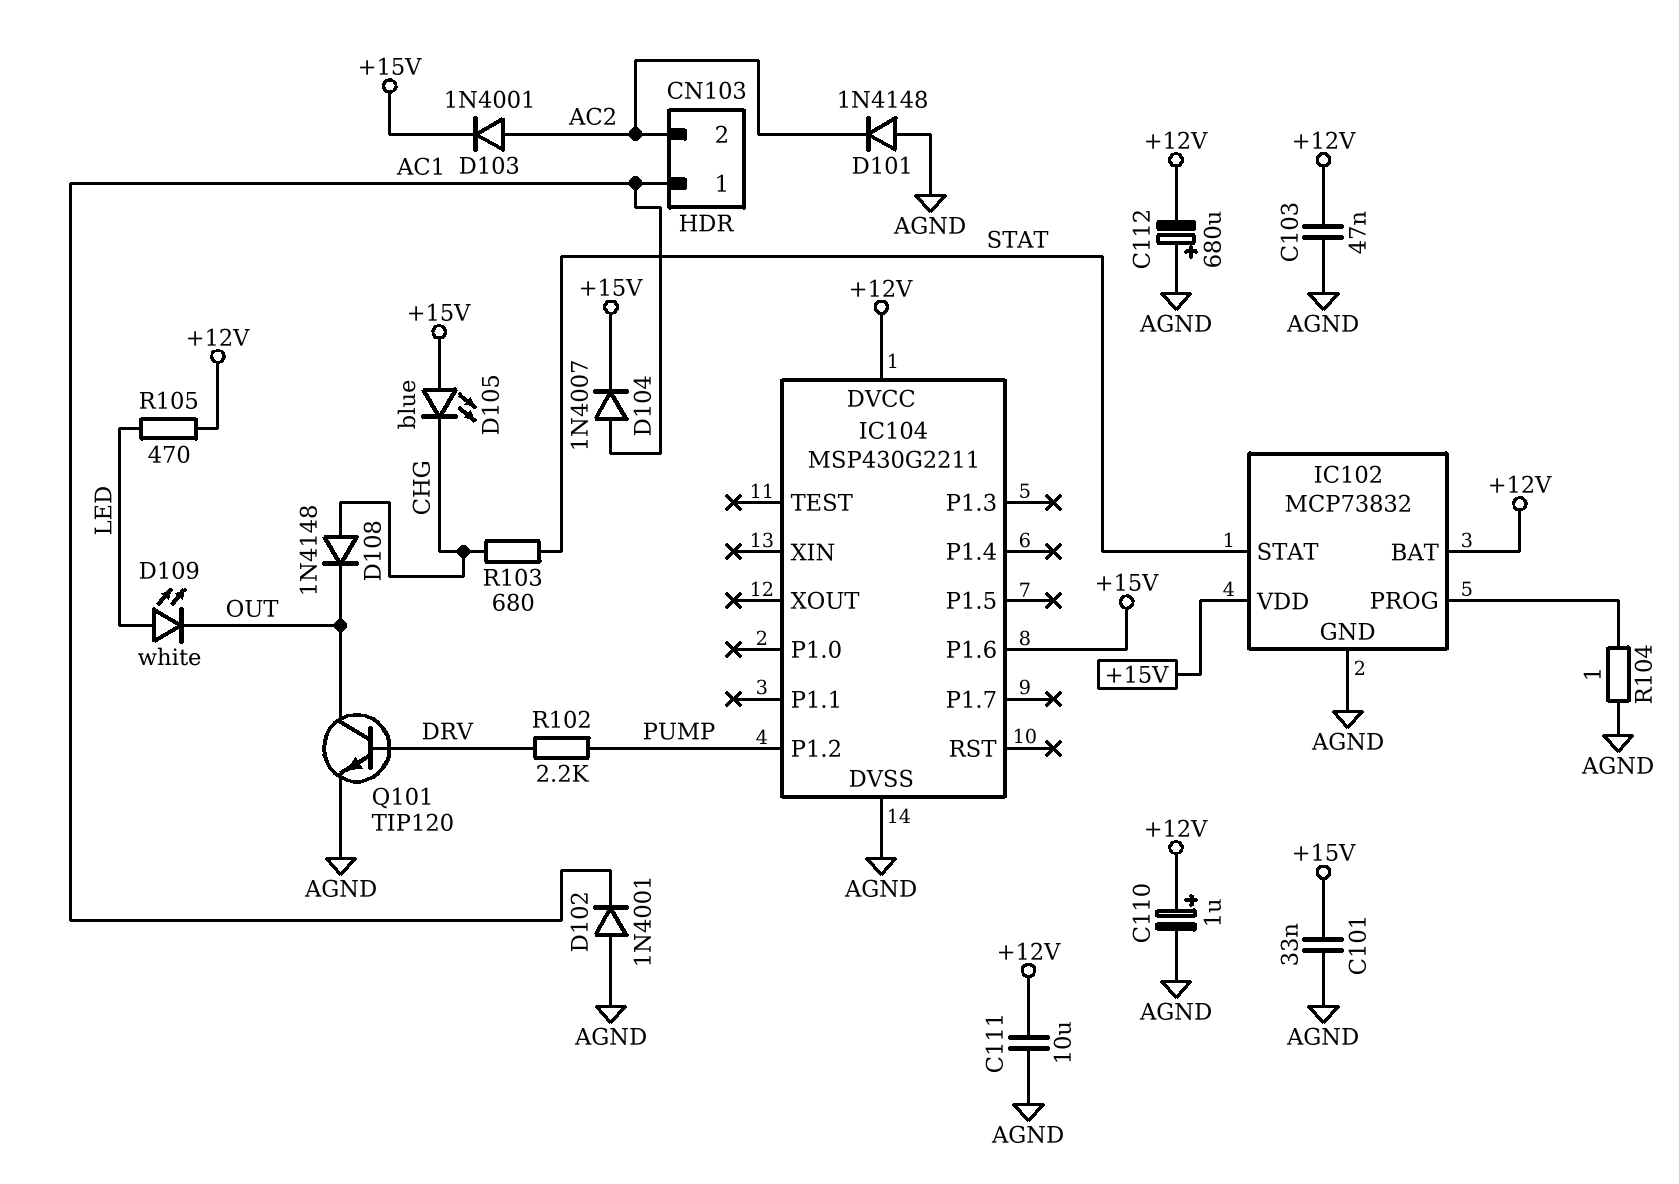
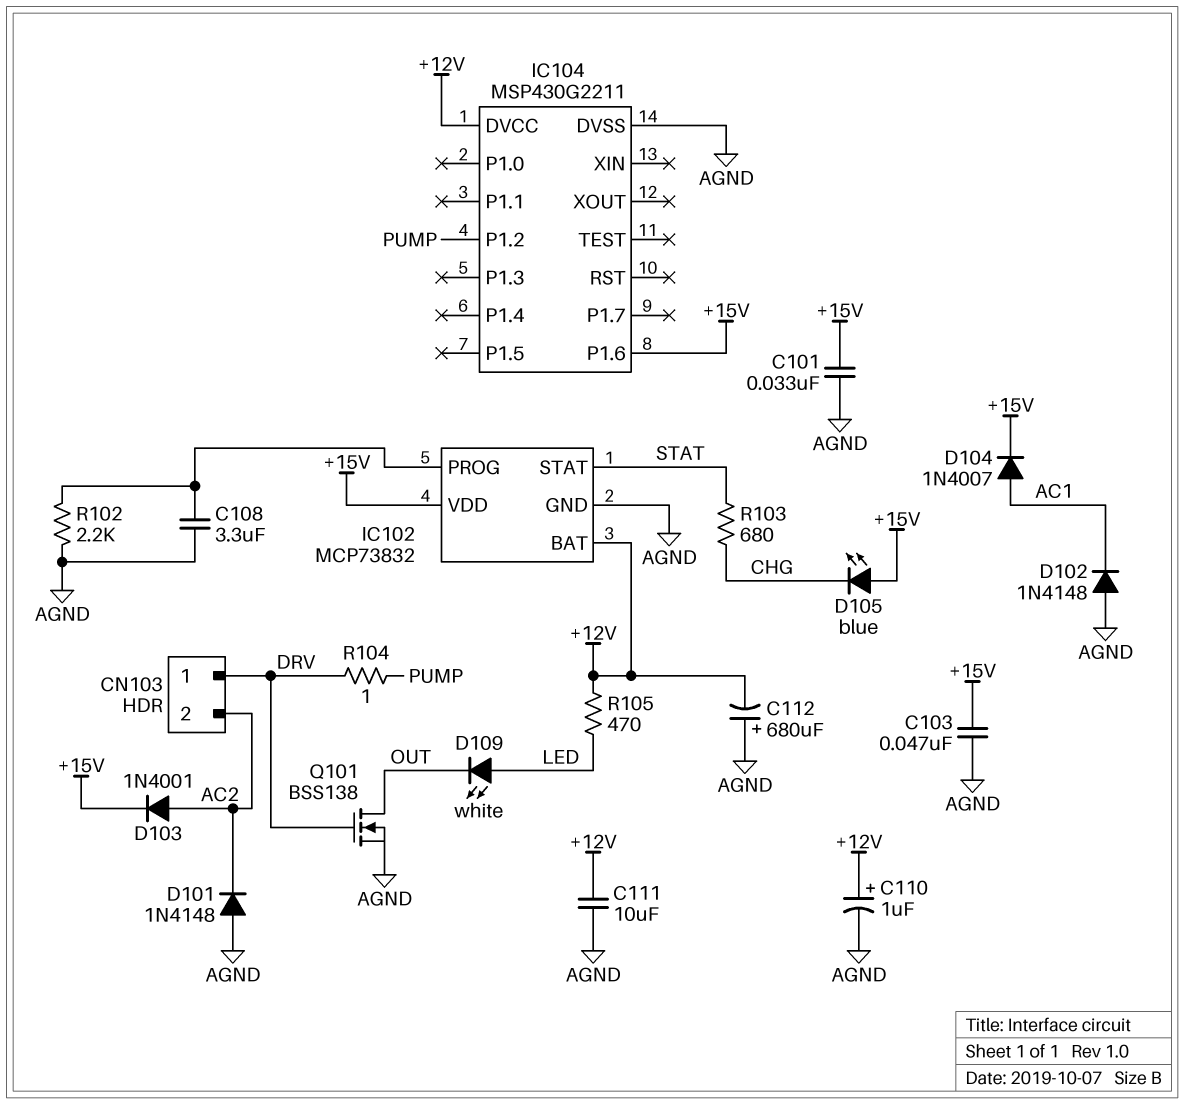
C103: 47nF (+12V, AGND) -> 47nF (+15V, AGND)
C108: none -> 3.3uF (AGND, IC102/PROG)
CN103 pin 1: AC1 -> DRV
D102: diode 1N4001 (A AGND, K AC1) -> diode 1N4148 (A AGND, K AC1)
D108: diode 1N4148 (A CHG, K OUT) -> none
Q101: NPN TIP120 (B DRV, C OUT, E AGND) -> NMOS BSS138 (G DRV, D OUT, S AGND)
R102: 2.2k (DRV, PUMP) -> 2.2k (AGND, IC102/PROG)
R104: 1 (AGND, IC102/PROG) -> 1 (DRV, PUMP)

